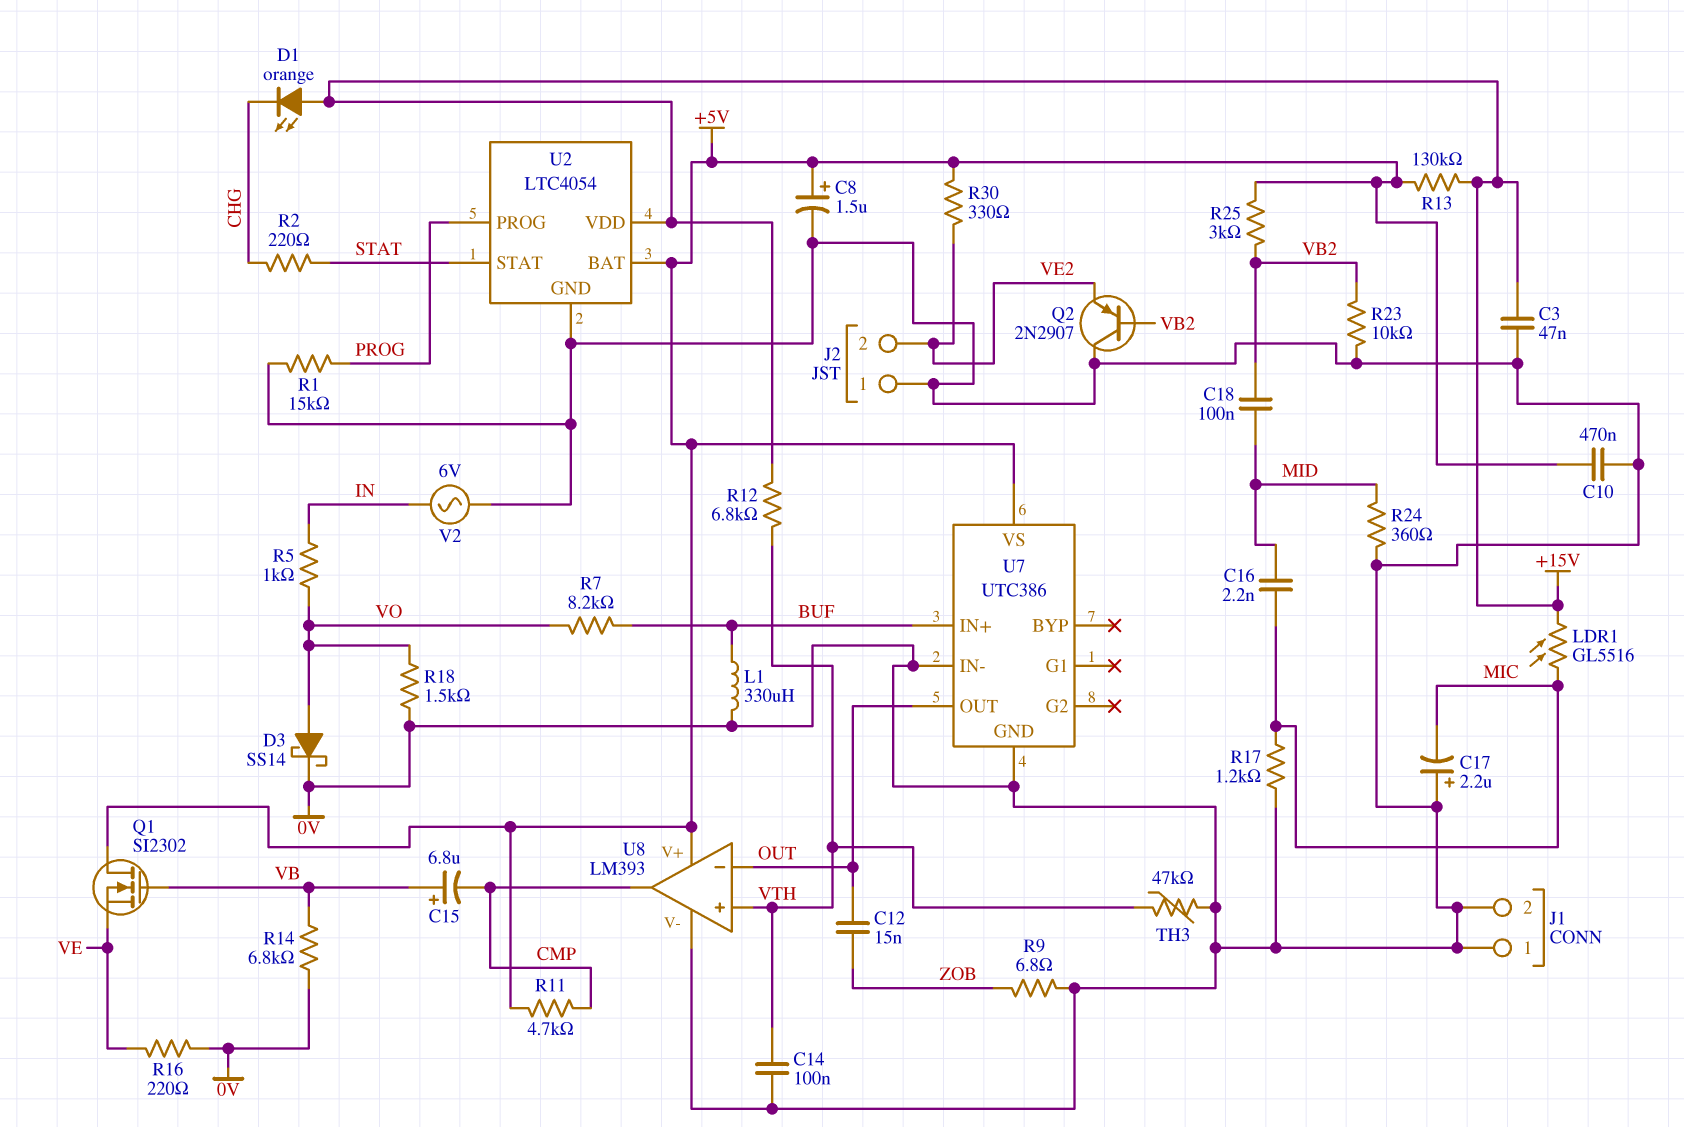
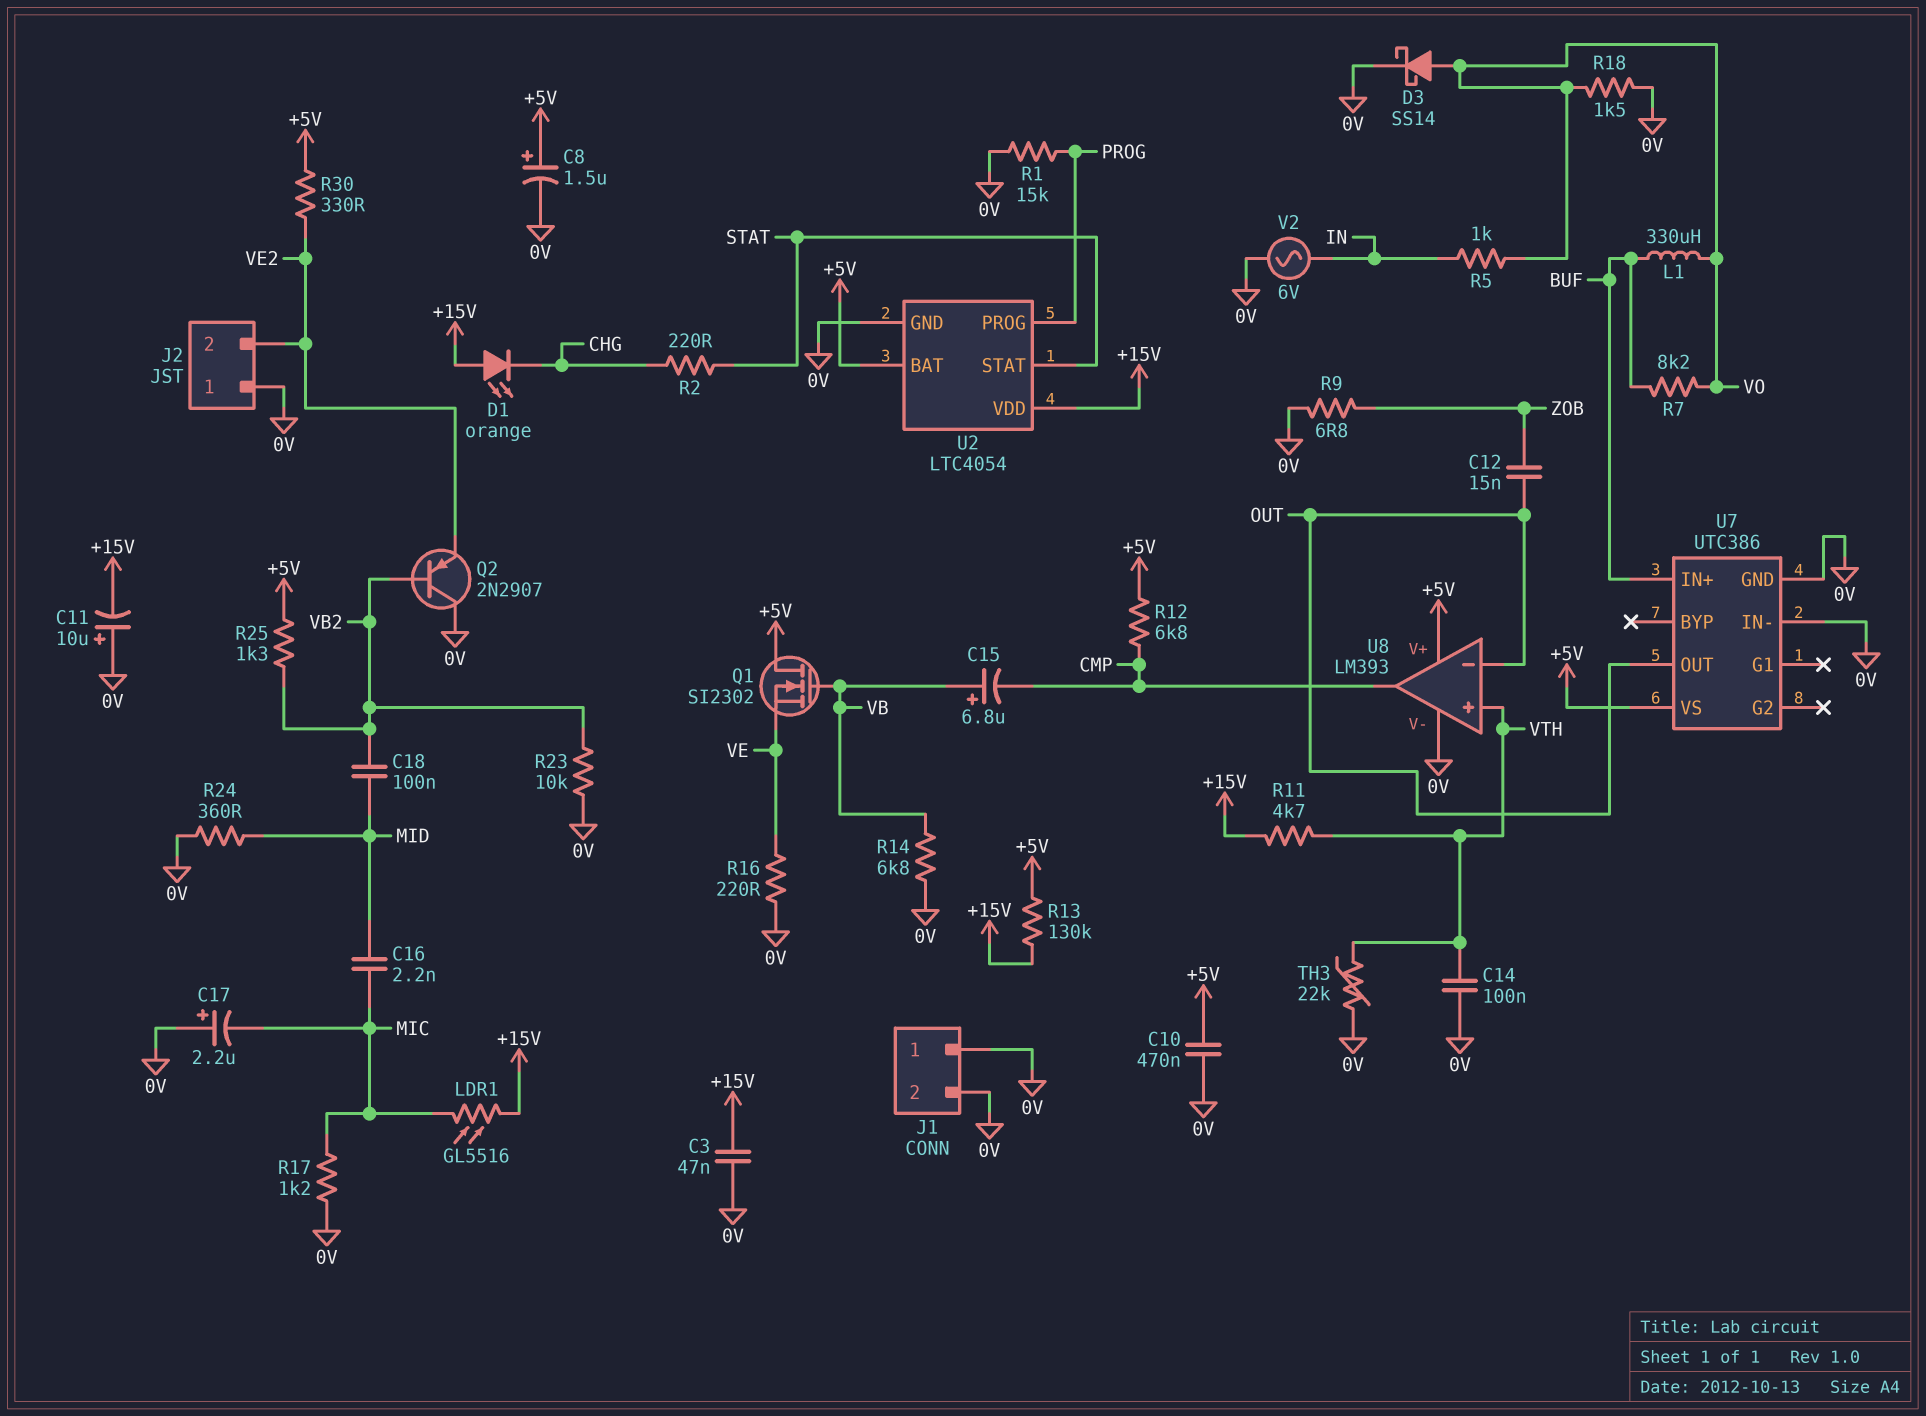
C11: none -> 10uF (plus 0V, minus +15V)
L1: 330uH (0V, BUF) -> 330uH (BUF, VO)
R11: 4.7k (+5V, CMP) -> 4.7k (+15V, VTH)
R12: 6.8k (+15V, VTH) -> 6.8k (+5V, CMP)
R25: 3k (+5V, VB2) -> 1.3k (+5V, VB2)
TH3: 47k (0V, VTH) -> 22k (0V, VTH)

